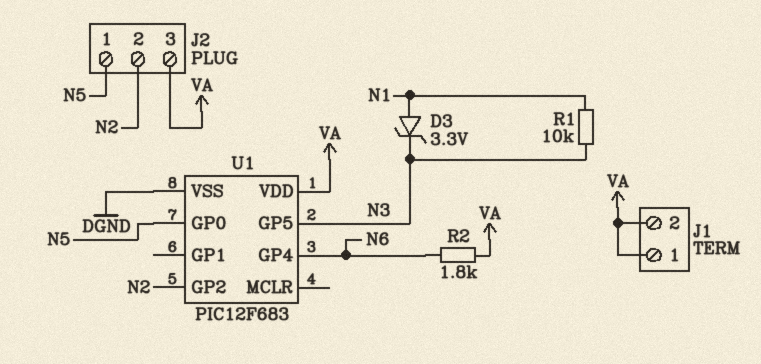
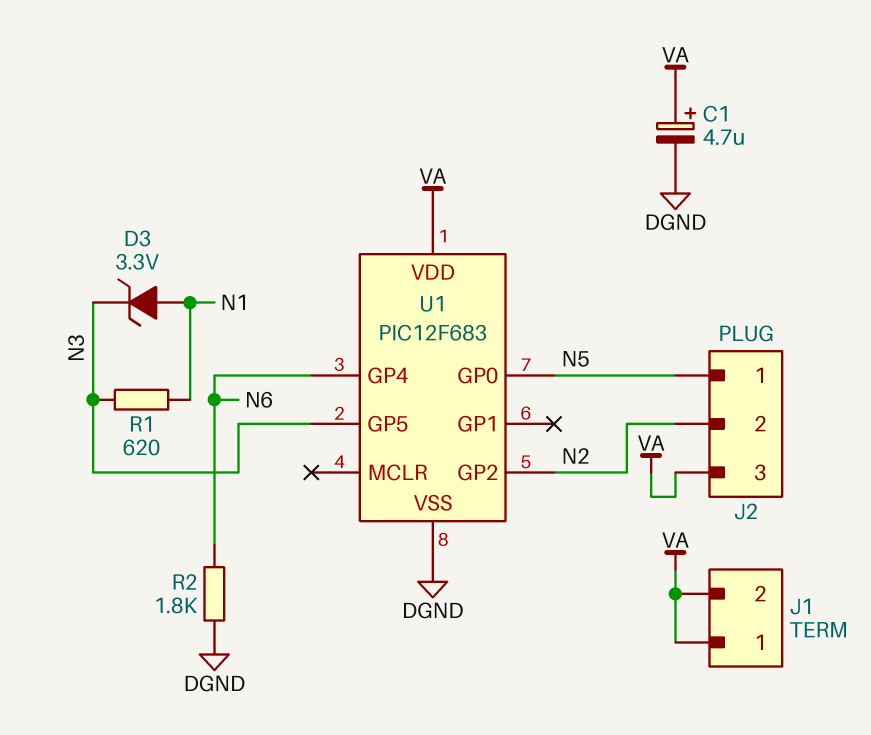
C1: none -> 4.7uF (plus VA, minus DGND)
R1: 10k (N1, N3) -> 620 (N1, N3)
R2: 1.8k (N6, VA) -> 1.8k (DGND, N6)

